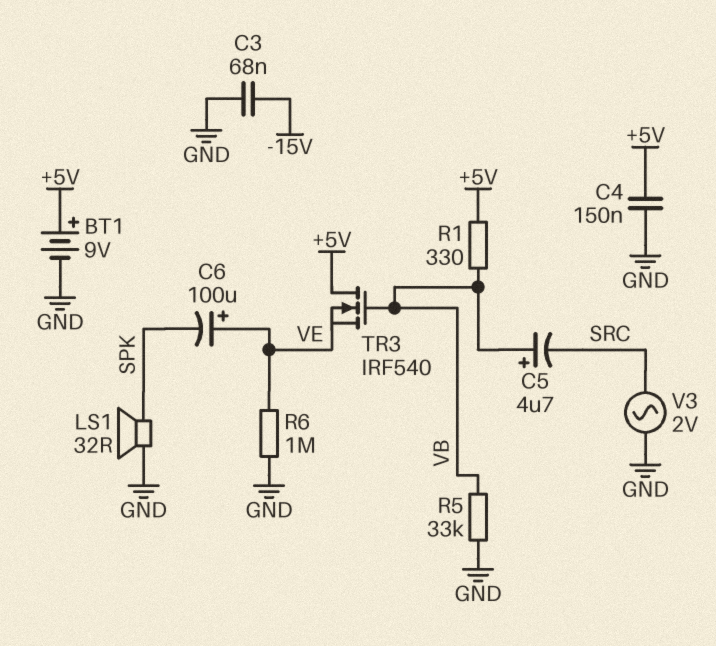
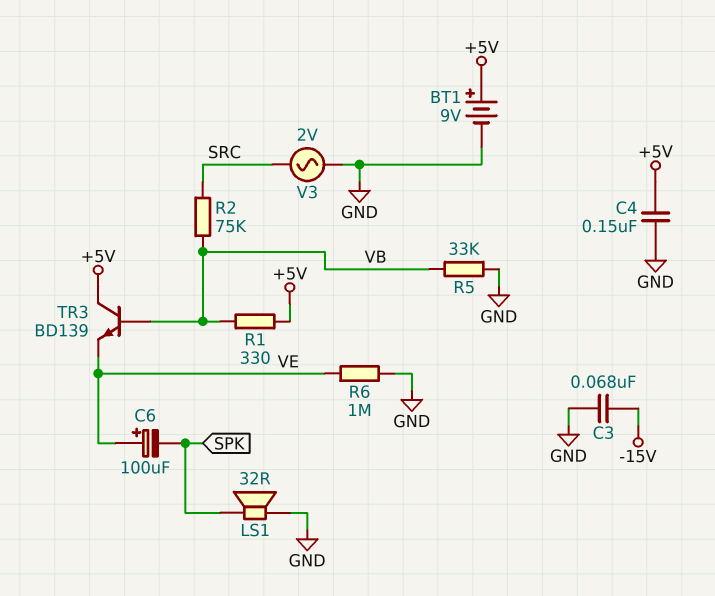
C5: 4.7uF (plus VB, minus SRC) -> none
R2: none -> 75k (SRC, VB)
TR3: NMOS IRF540 (G VB, D +5V, S VE) -> NPN BD139 (B VB, C +5V, E VE)

